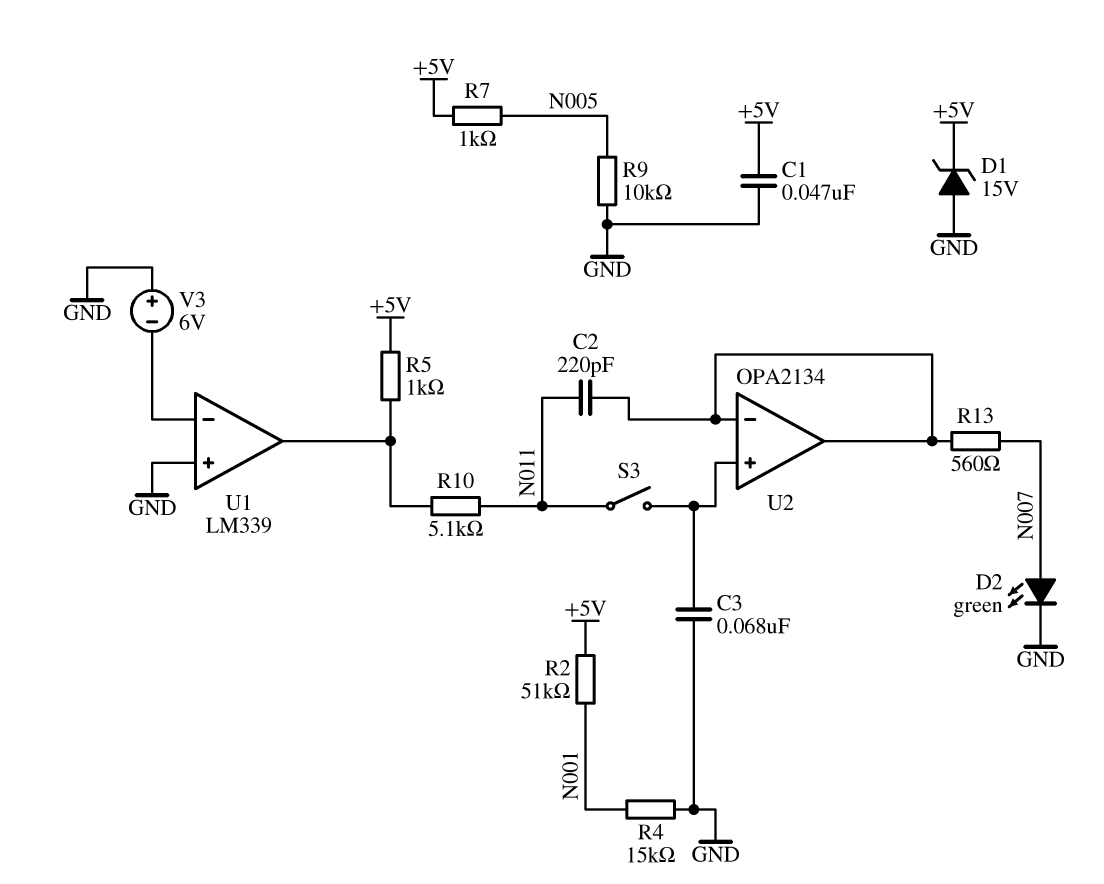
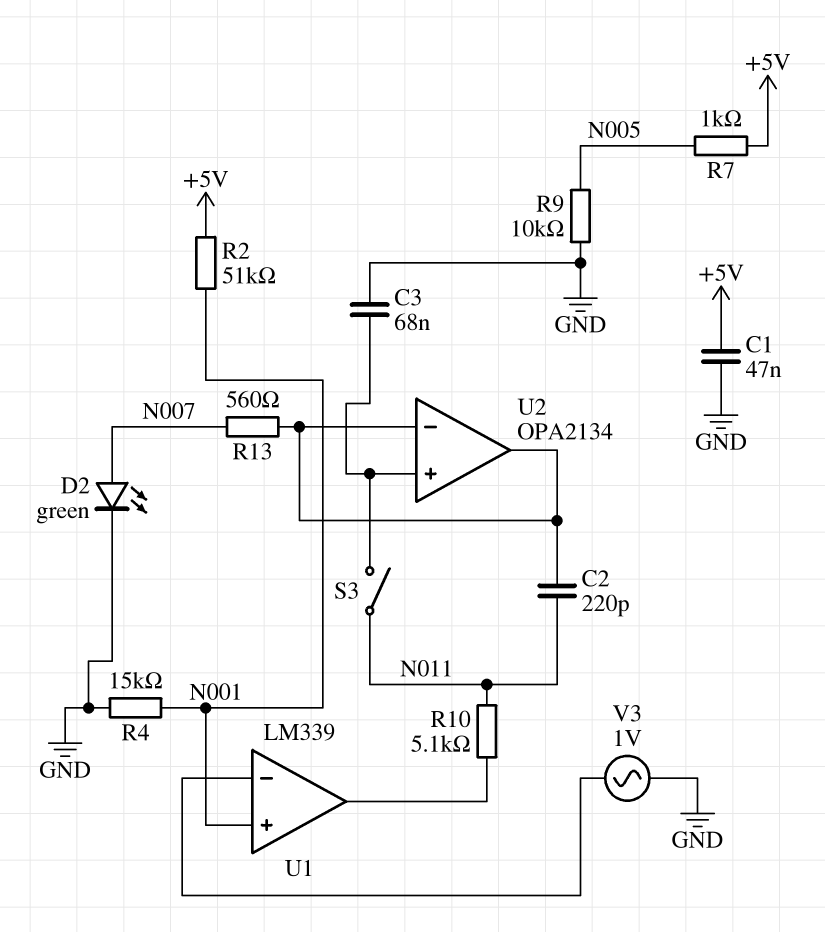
D1: zener 15V (A GND, K +5V) -> none
R5: 1k (+5V, U1/out) -> none
U1 pin in+: GND -> N001
V3: 6V (plus GND, minus U1/in-) -> AC 1V (GND, U1/in-)

